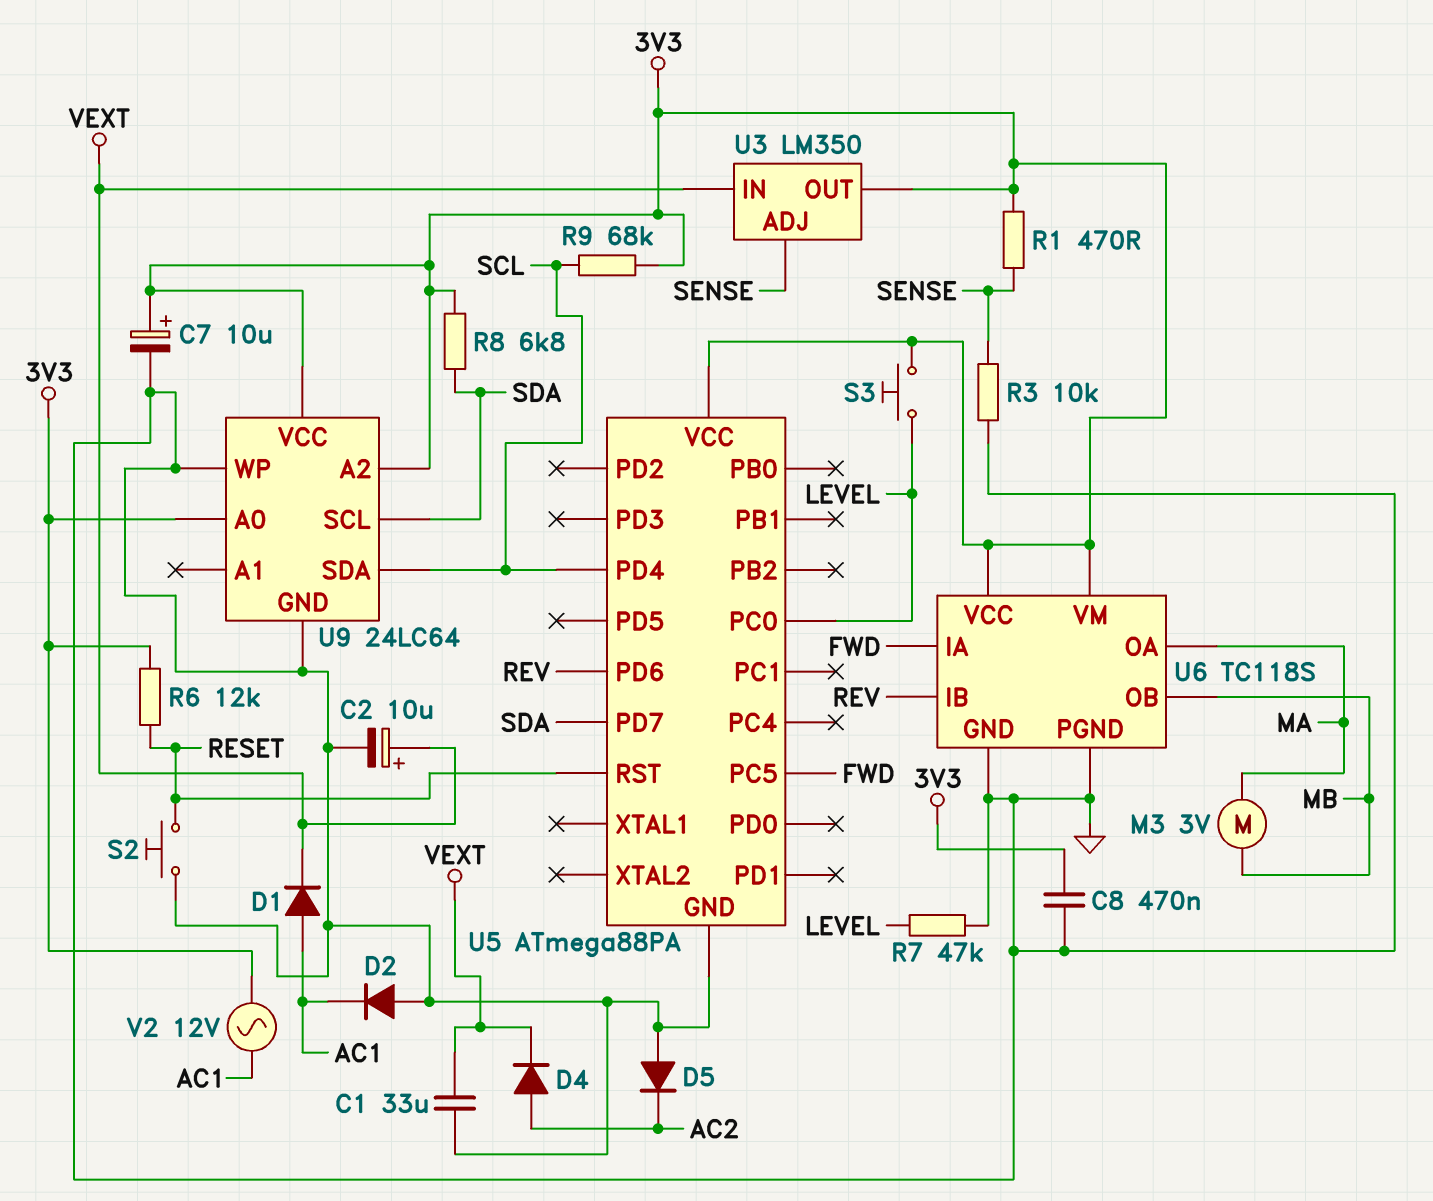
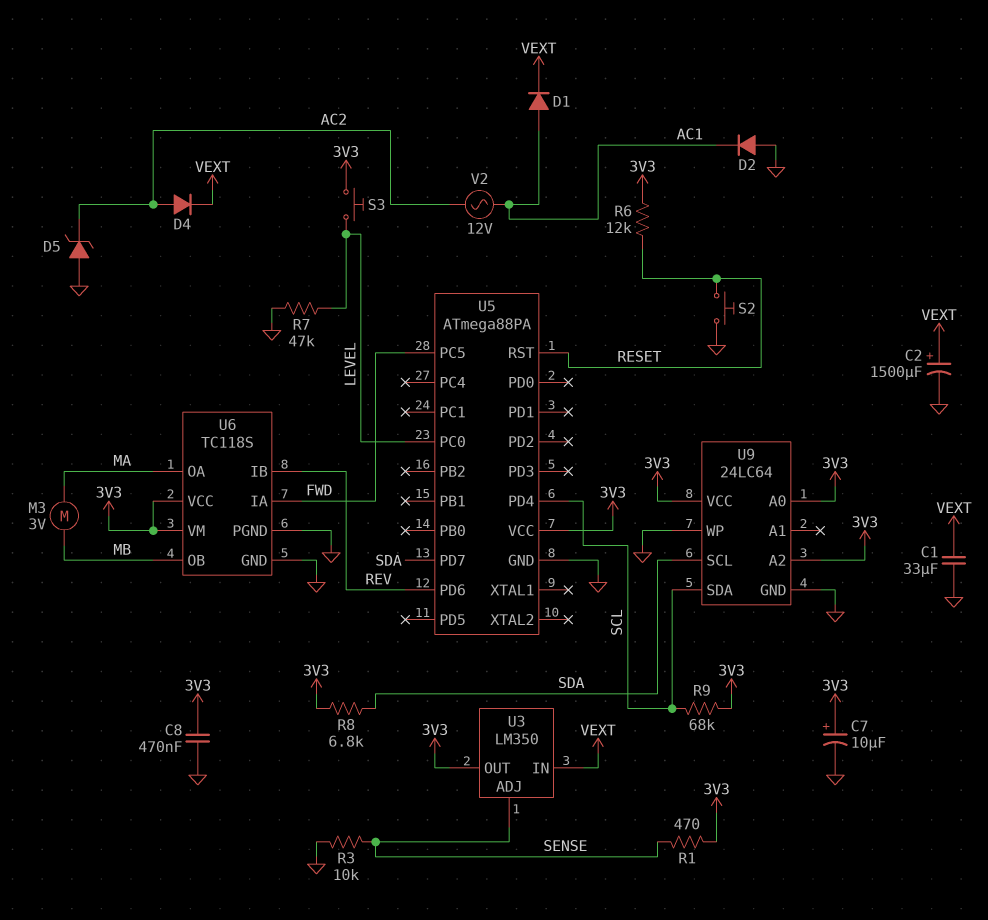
C2: 10uF (plus VEXT, minus GND) -> 1500uF (plus VEXT, minus GND)
D5: diode (A GND, K AC2) -> zener (A GND, K AC2)
V2: AC 12V (3V3, AC1) -> AC 12V (AC1, AC2)

